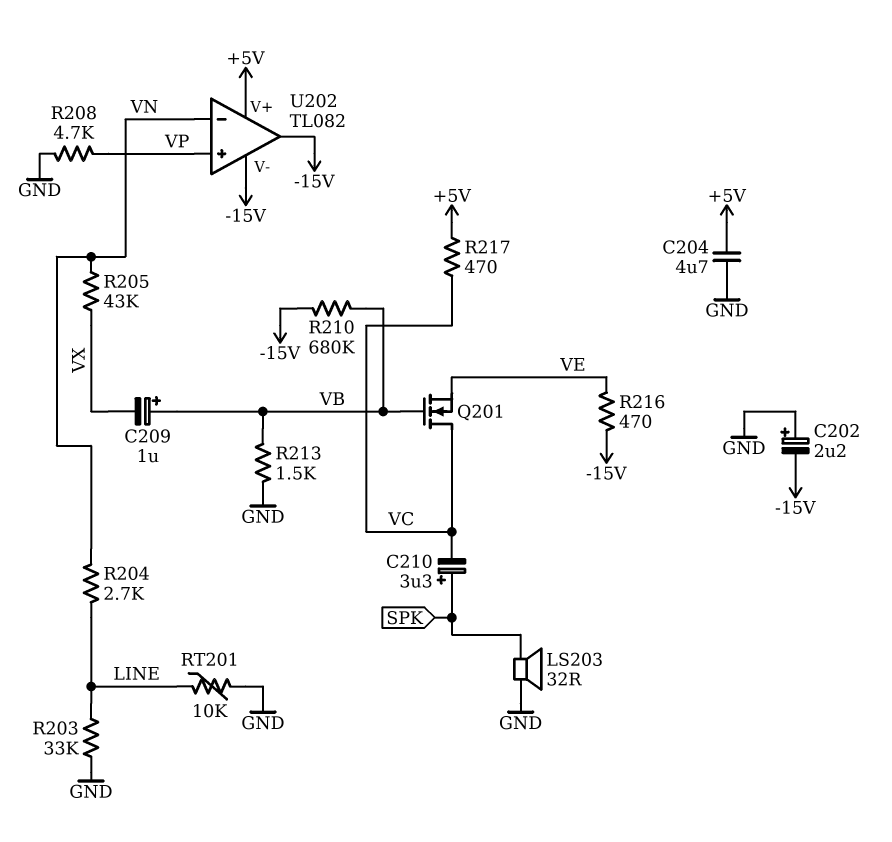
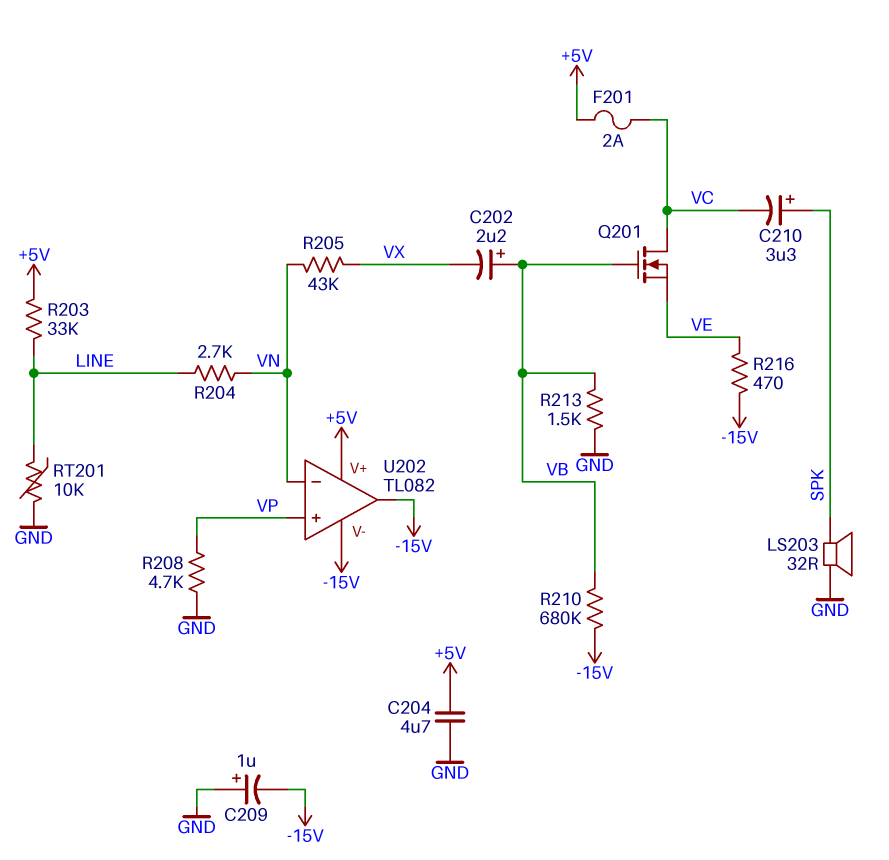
C202: 2.2uF (plus GND, minus -15V) -> 2.2uF (plus VB, minus VX)
C209: 1uF (plus VB, minus VX) -> 1uF (plus GND, minus -15V)
F201: none -> 2A (+5V, VC)
R203: 33k (GND, LINE) -> 33k (+5V, LINE)
R217: 470 (+5V, VC) -> none

